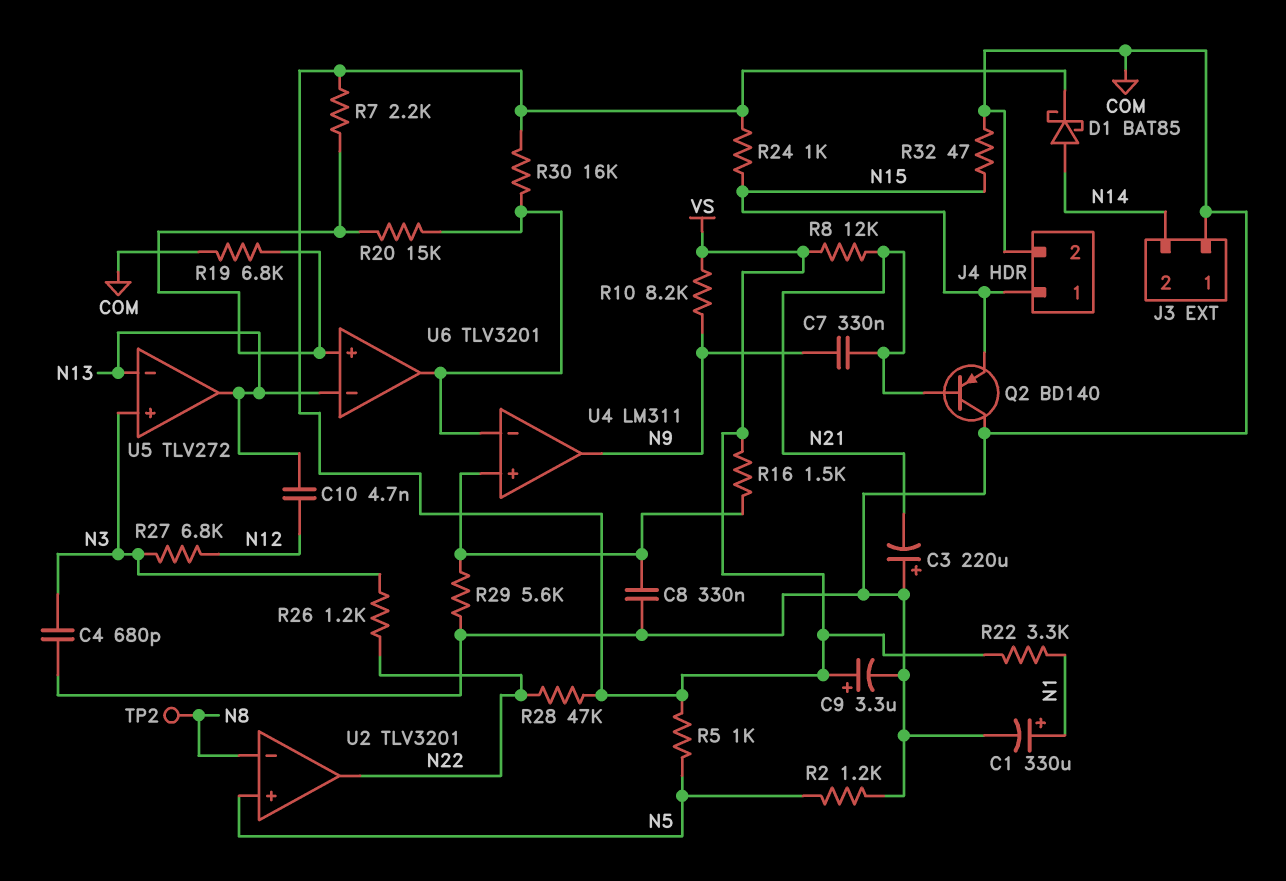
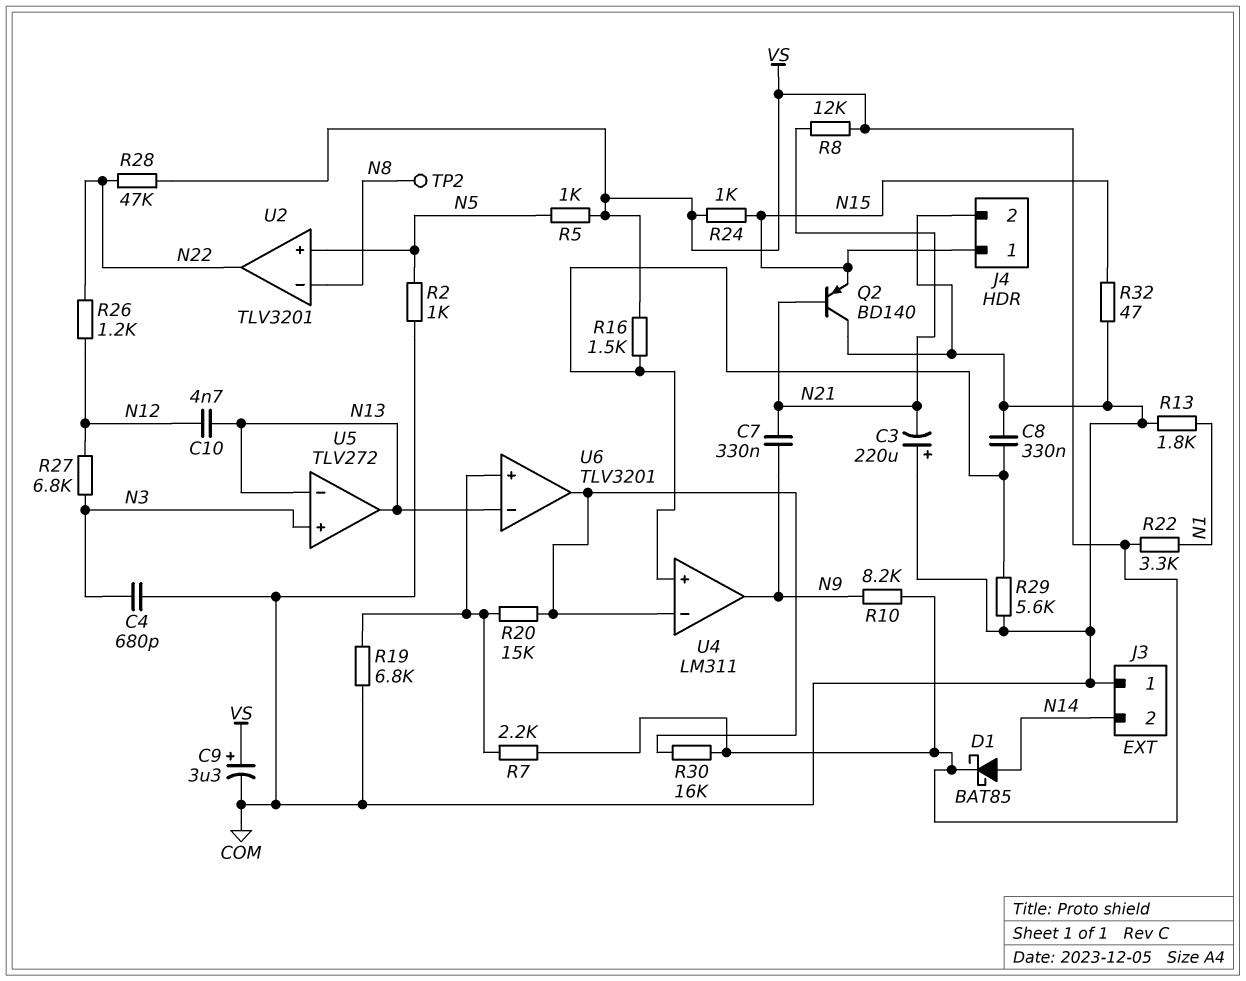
C1: 330uF (plus N1, minus COM) -> none
R2: 1.2k (COM, N5) -> 1k (COM, N5)
R13: none -> 1.8k (COM, N1)
R26: 1.2k (N3, N22) -> 1.2k (N12, N22)

